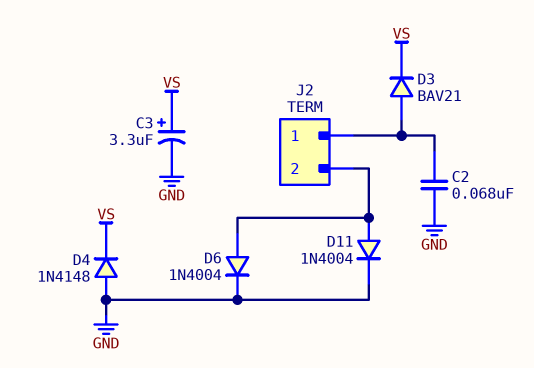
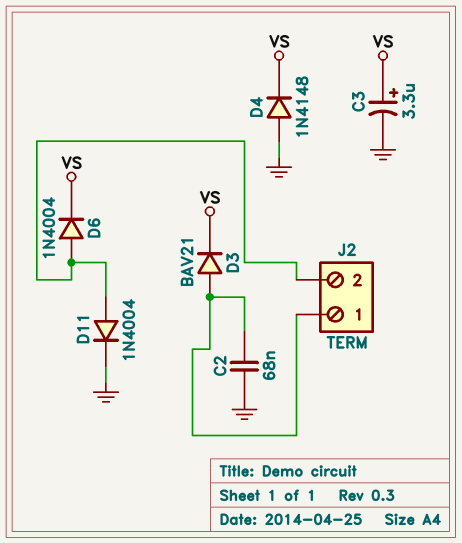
D6: diode 1N4004 (A J2/2, K GND) -> diode 1N4004 (A J2/2, K VS)

